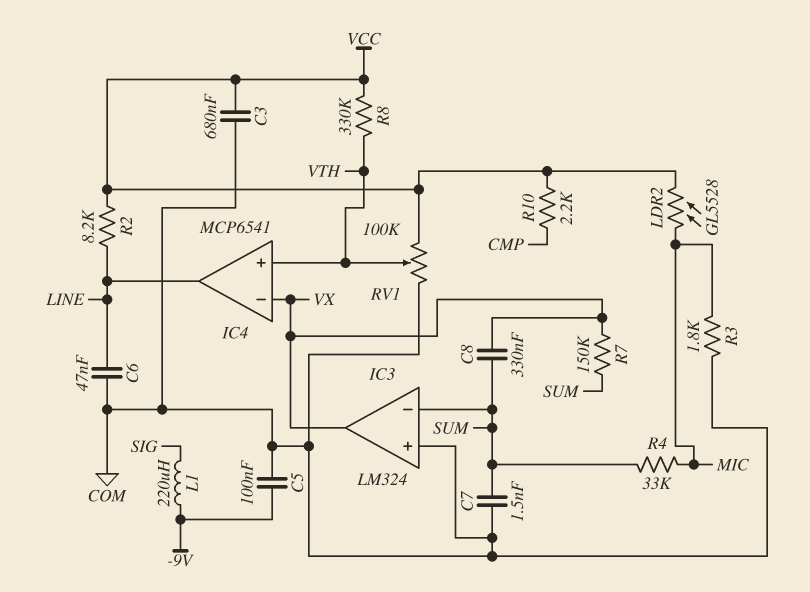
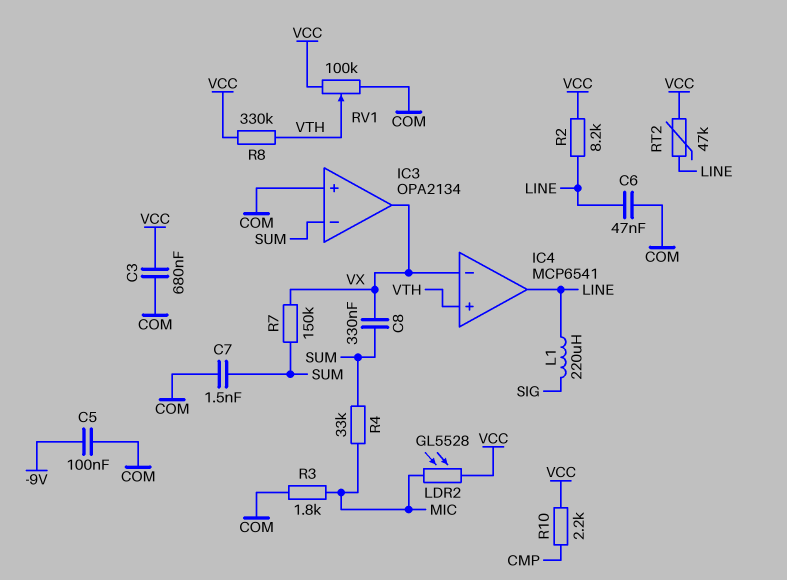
IC3: LM324 -> OPA2134
L1: 220uH (-9V, SIG) -> 220uH (LINE, SIG)
RT2: none -> 47k (LINE, VCC)

